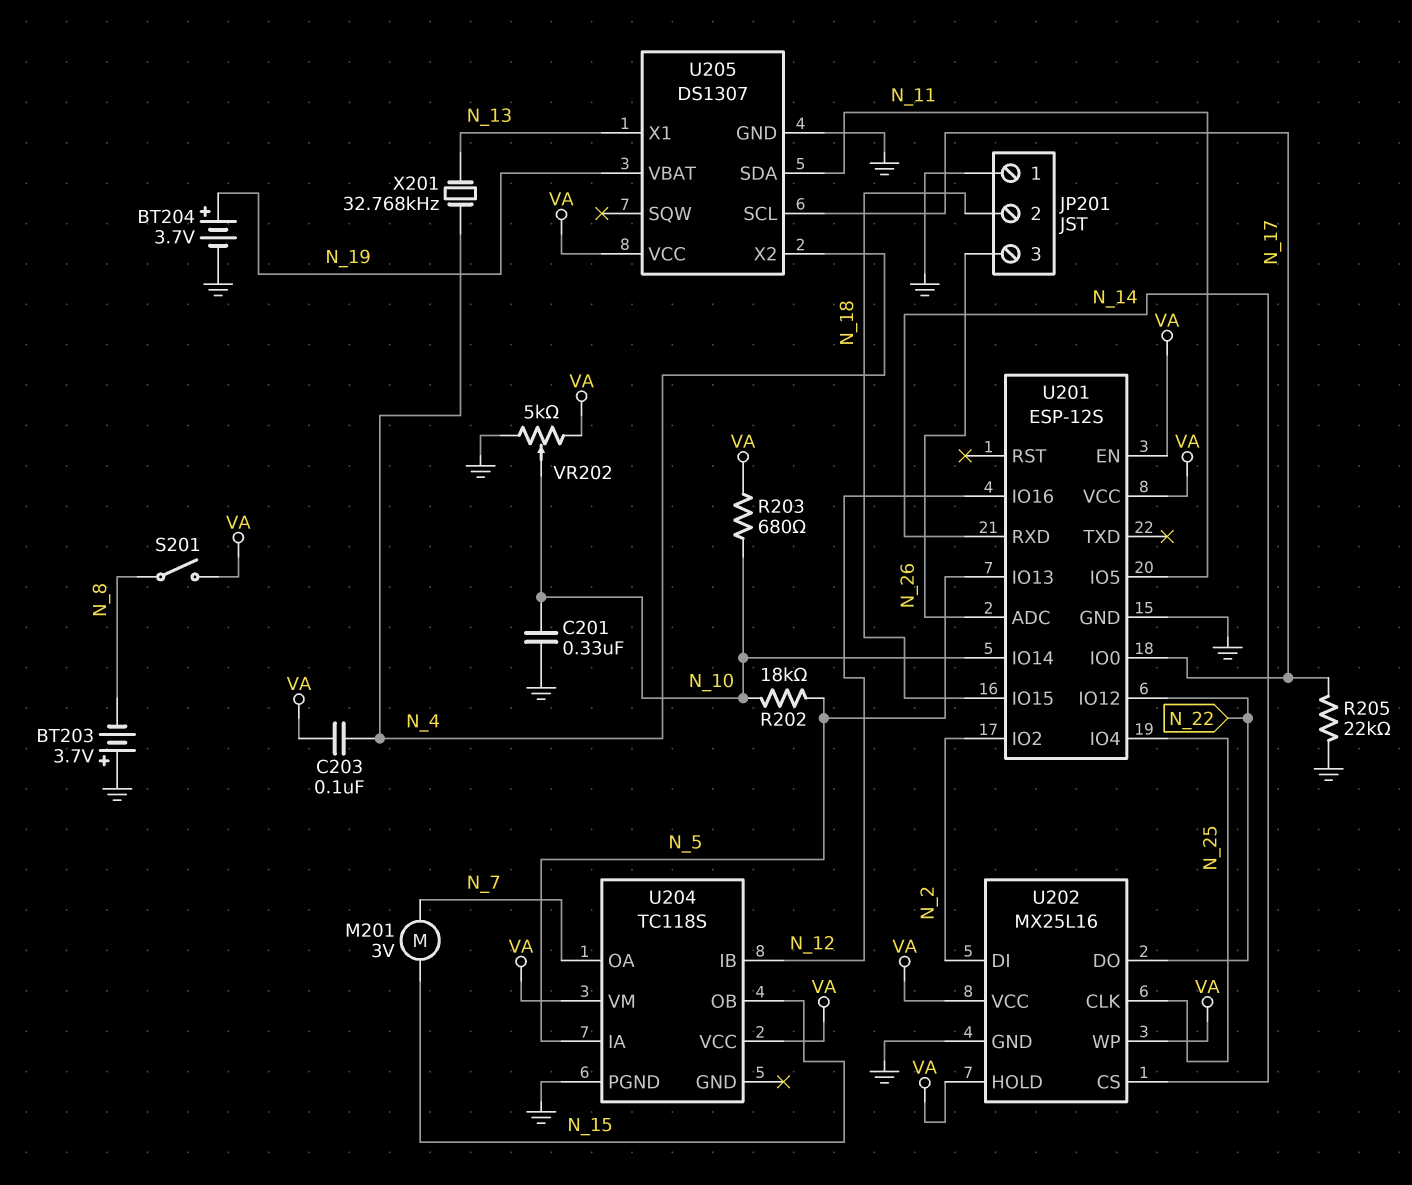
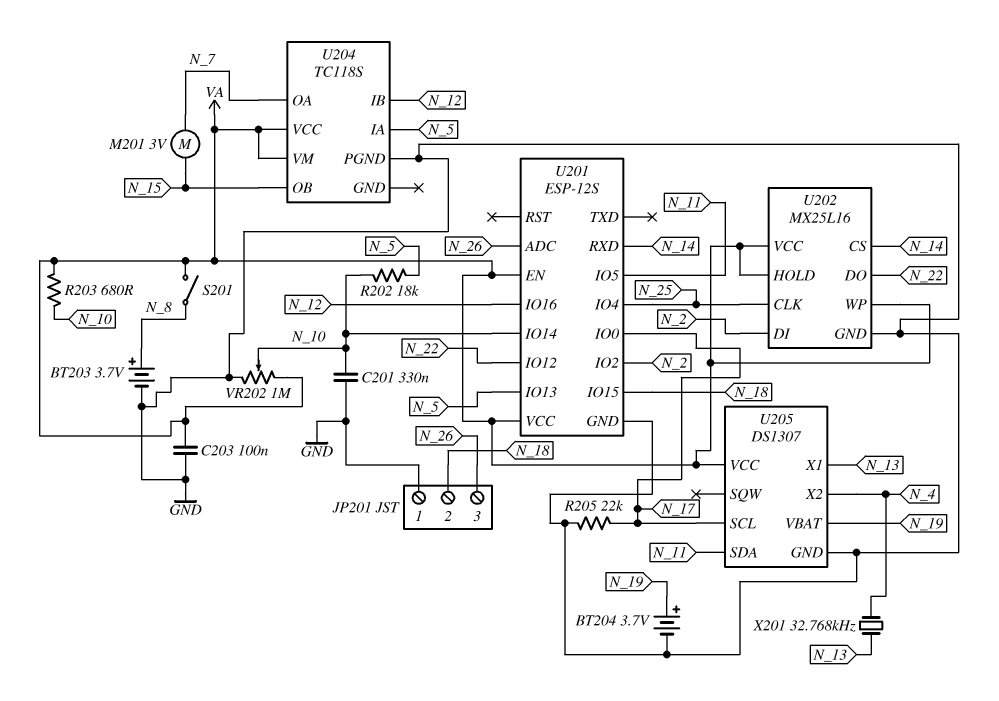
BT203: 3.7V (plus GND, minus N_8) -> 3.7V (plus N_8, minus GND)
C203: 100nF (N_4, VA) -> 100nF (GND, VA)
VR202: 5k (GND, VA, wiper N_10) -> 1M (GND, VA, wiper N_10)

